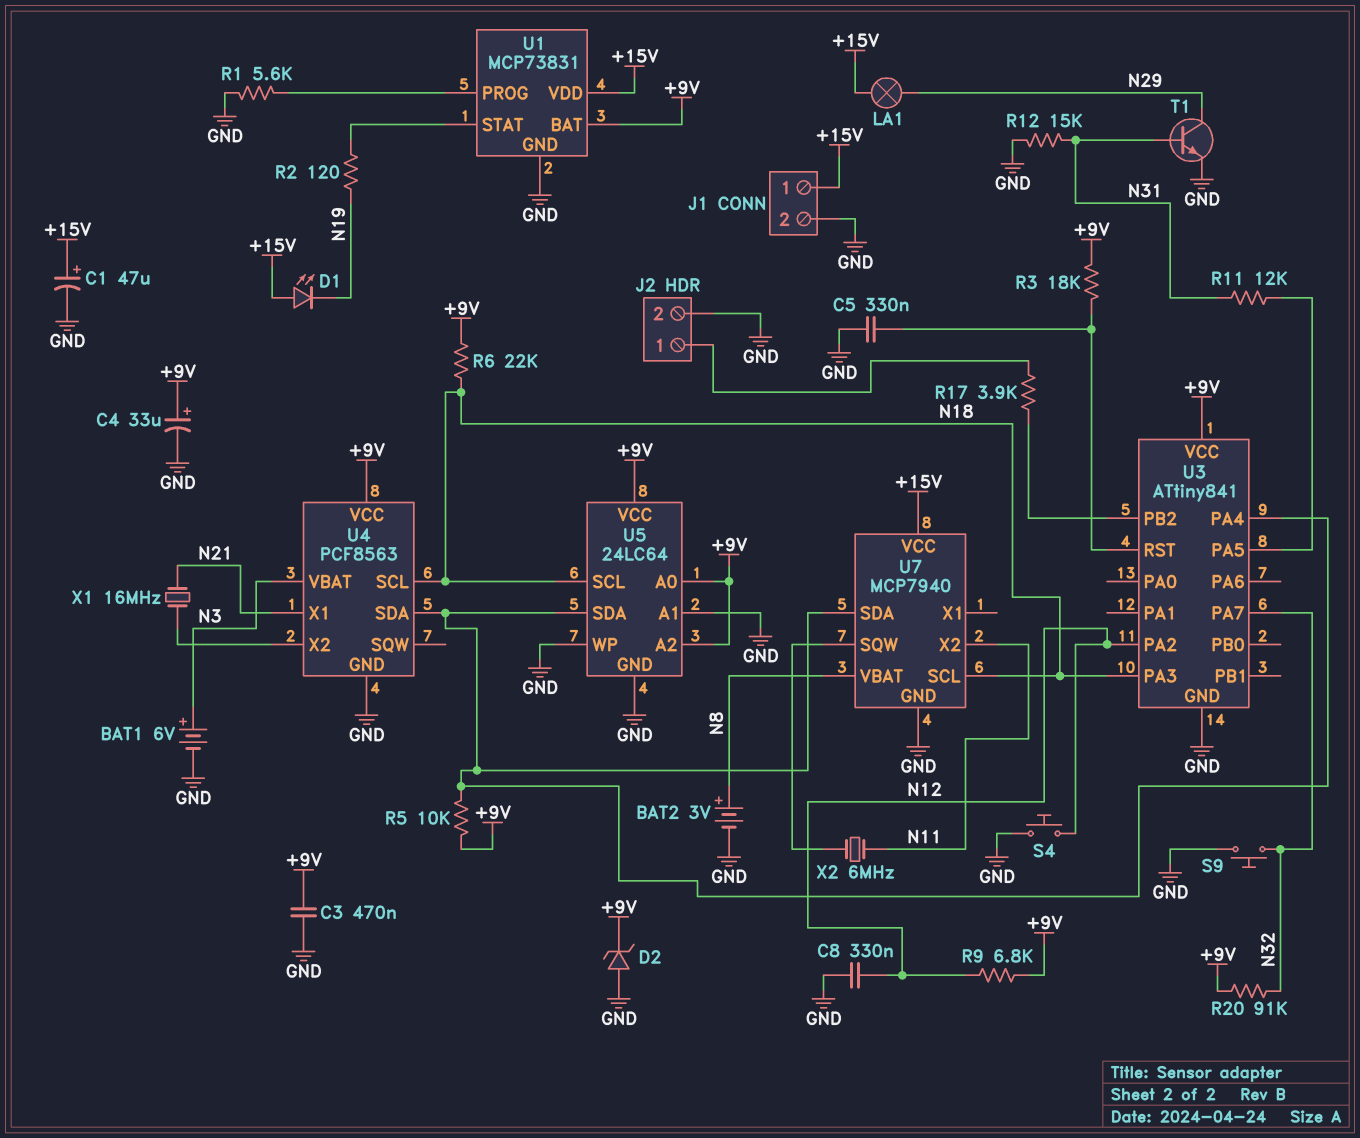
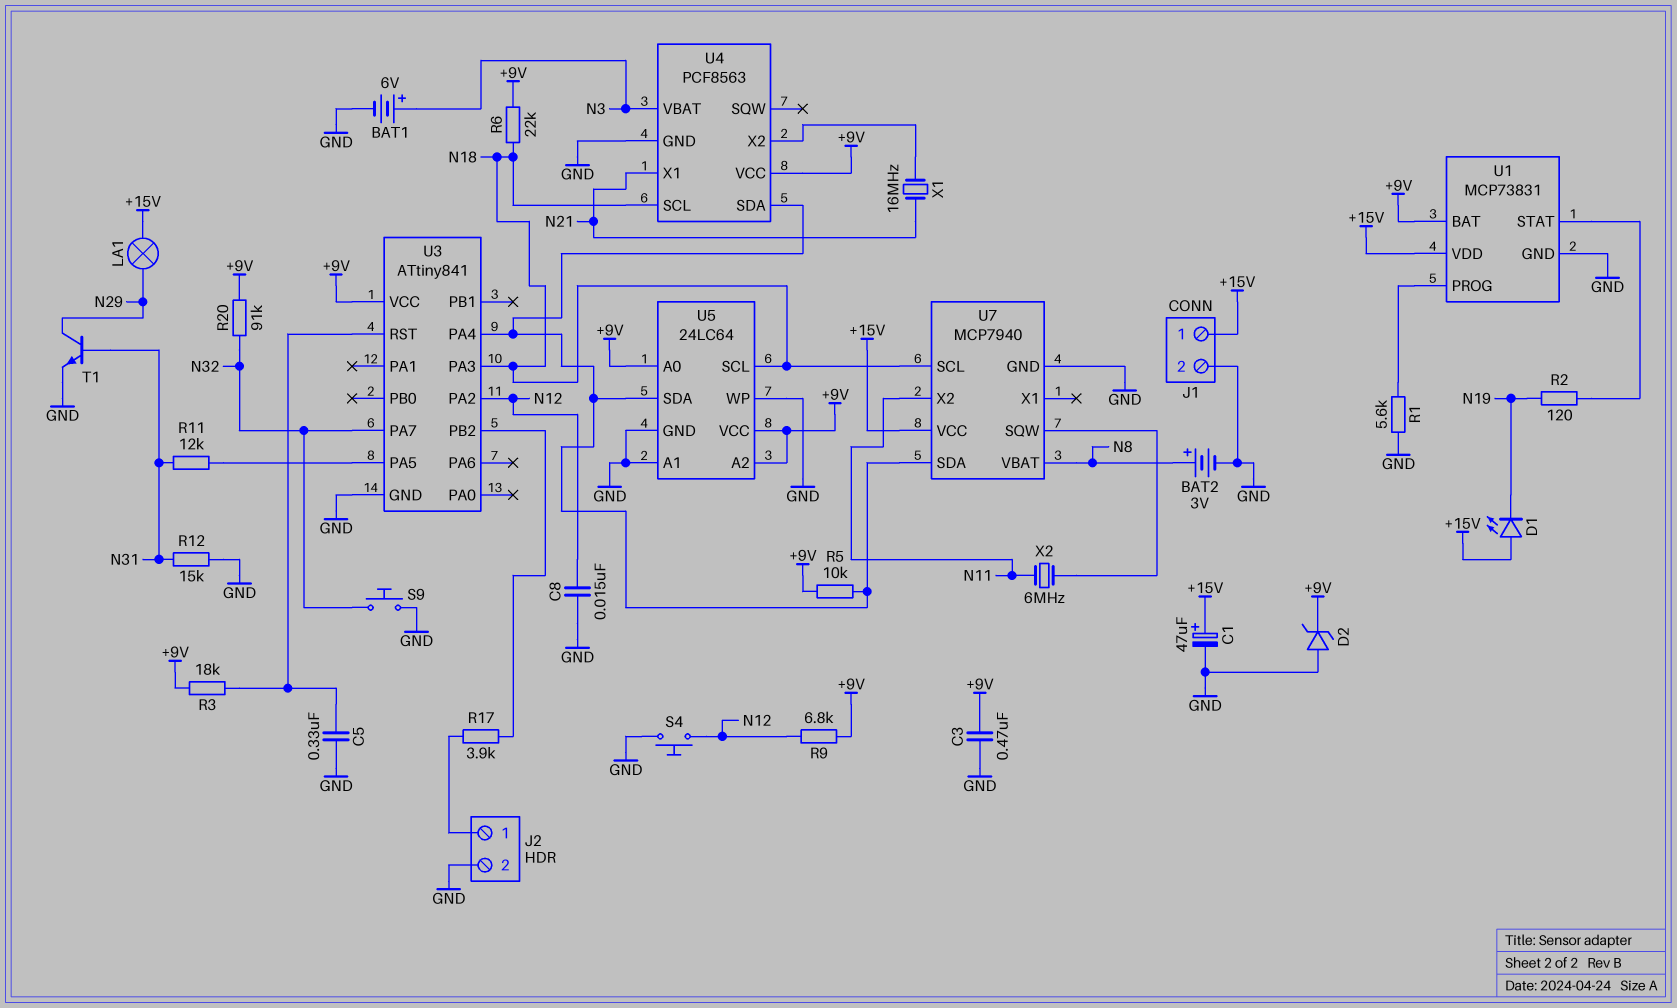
C4: 33uF (plus +9V, minus GND) -> none
C8: 330nF (GND, N12) -> 15nF (GND, N12)

